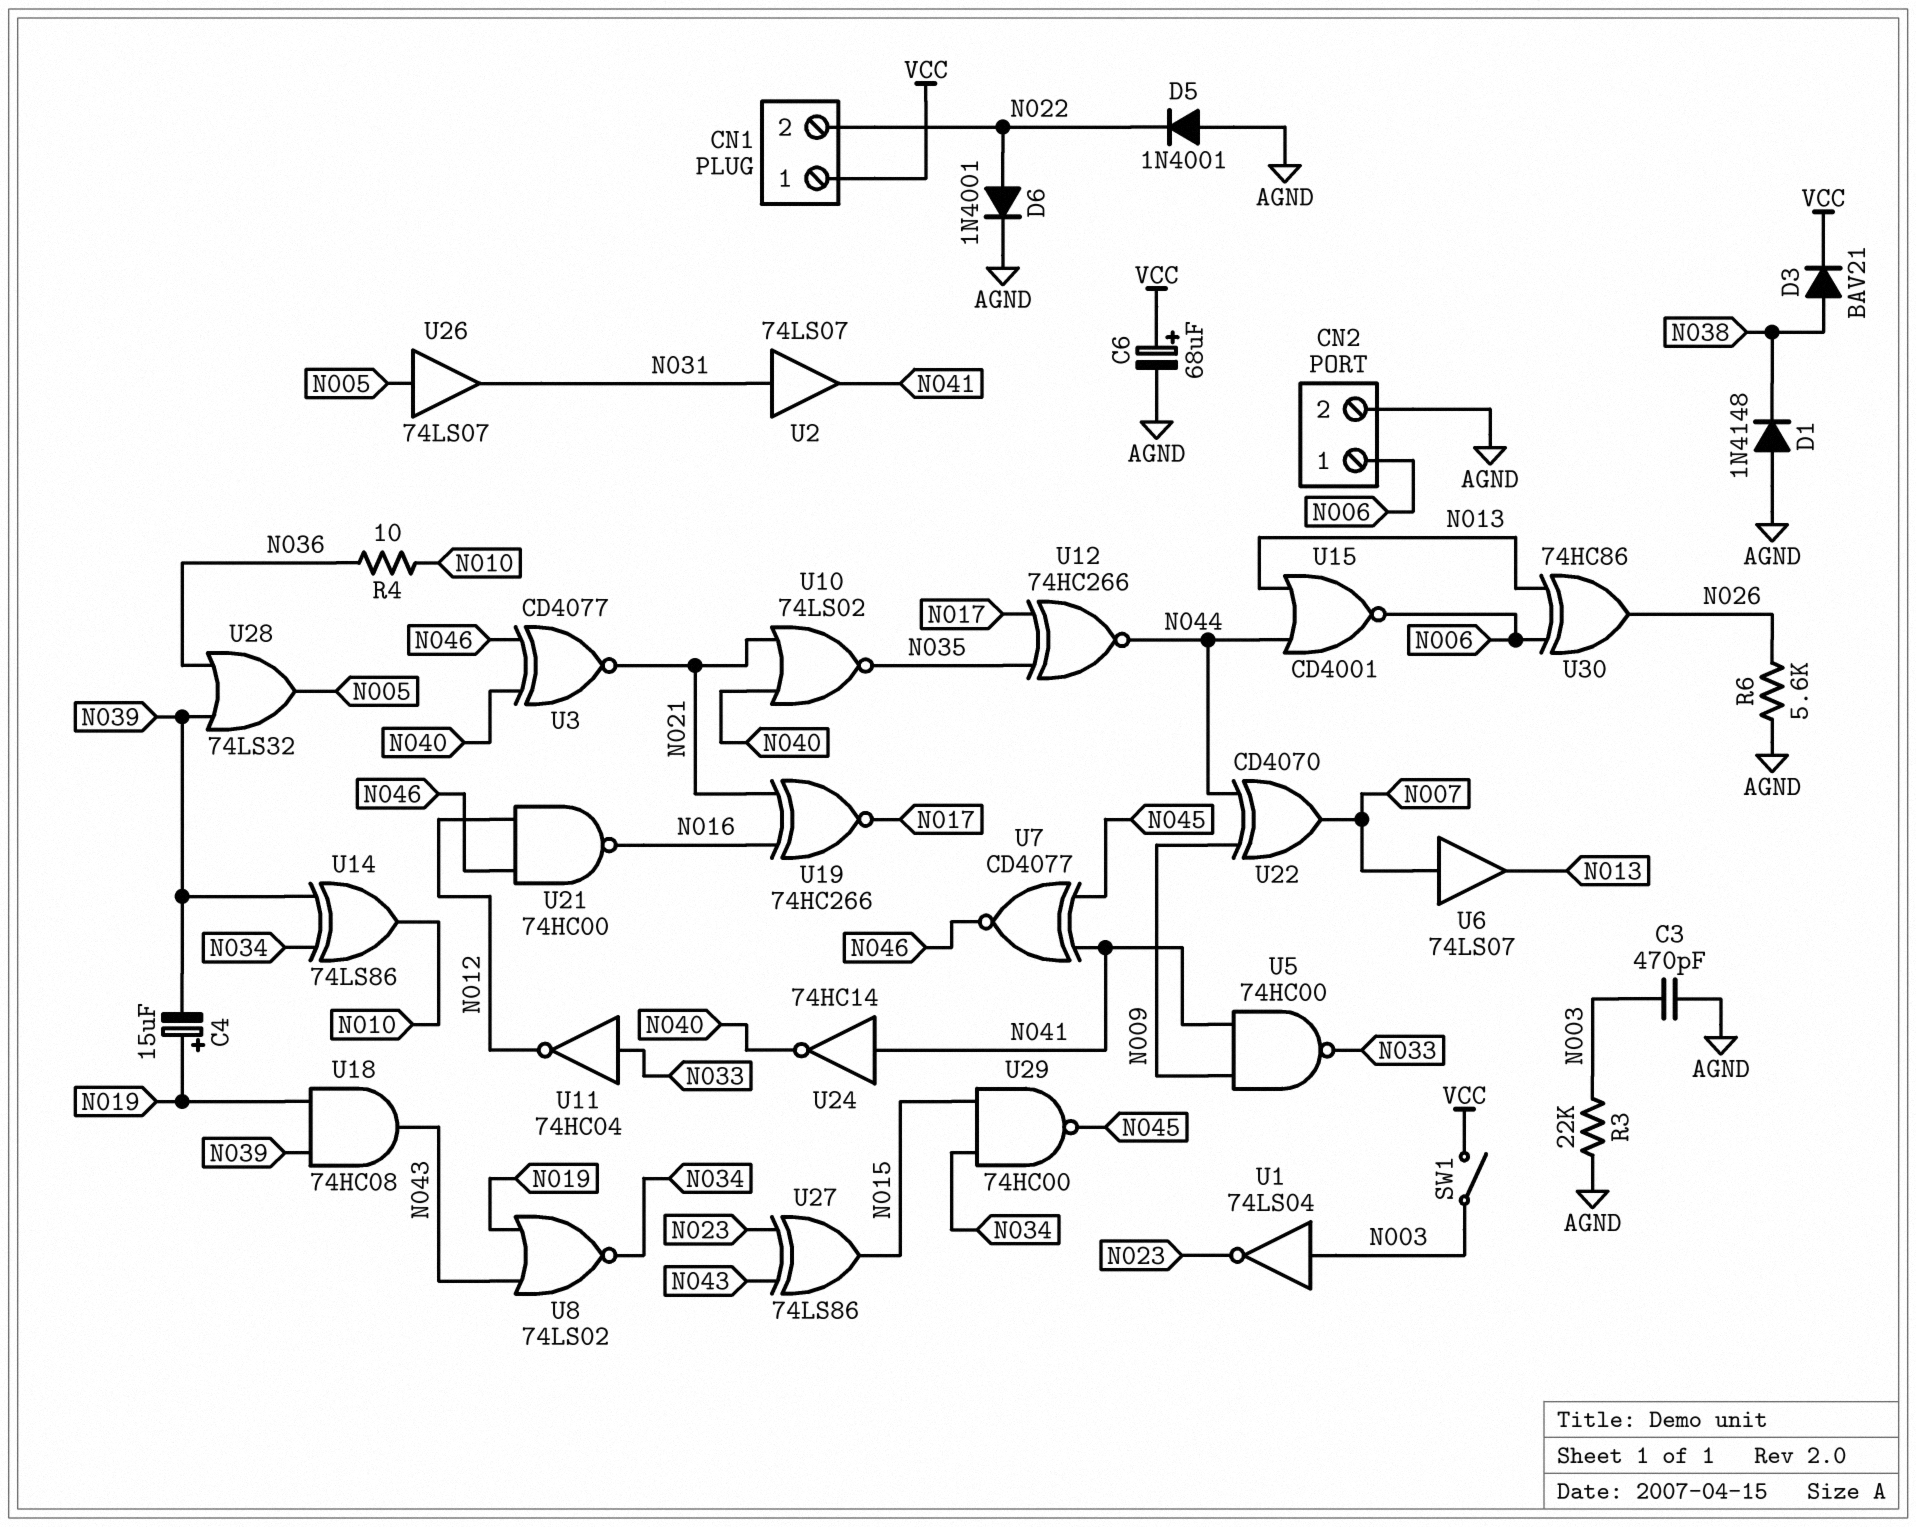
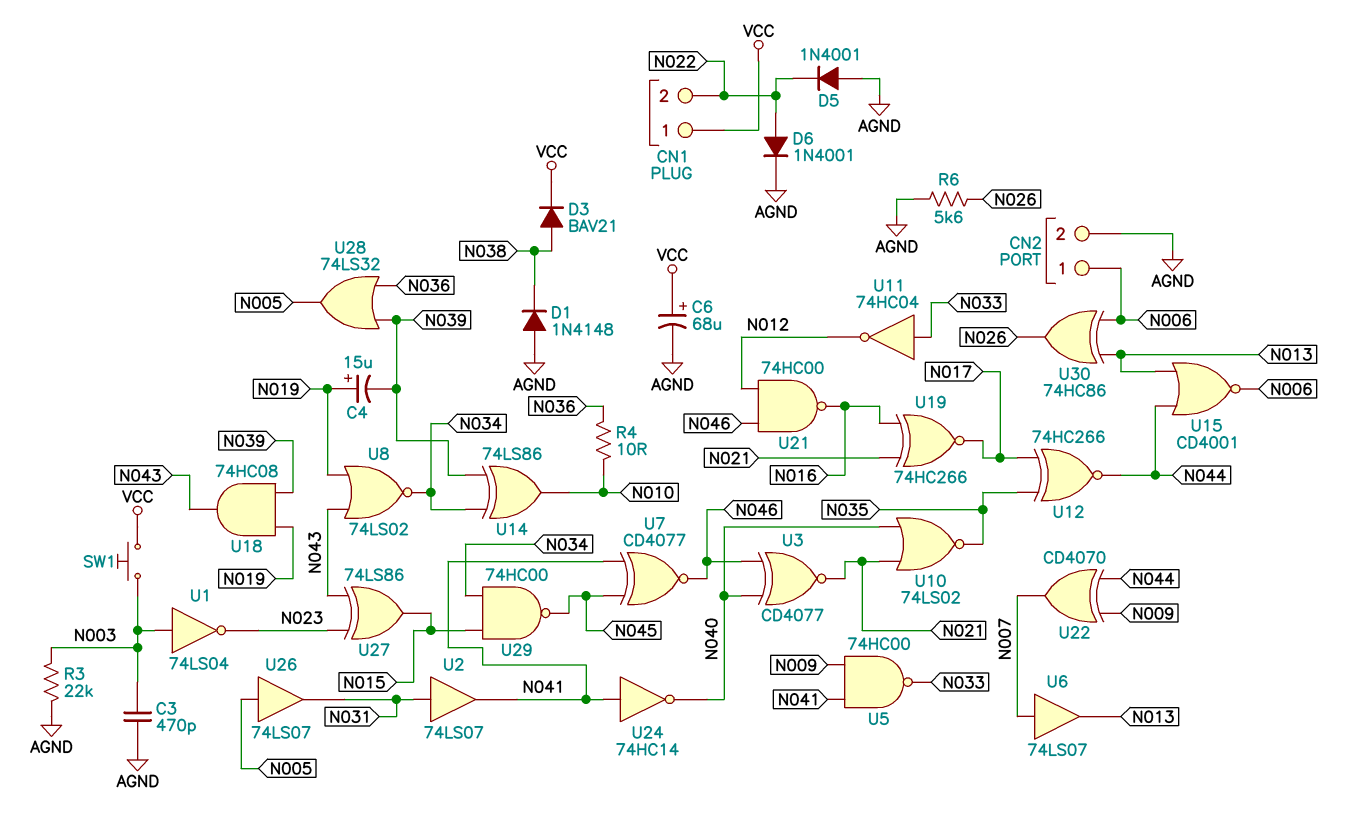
SW1: switch (N003, VCC) -> button (N003, VCC)

